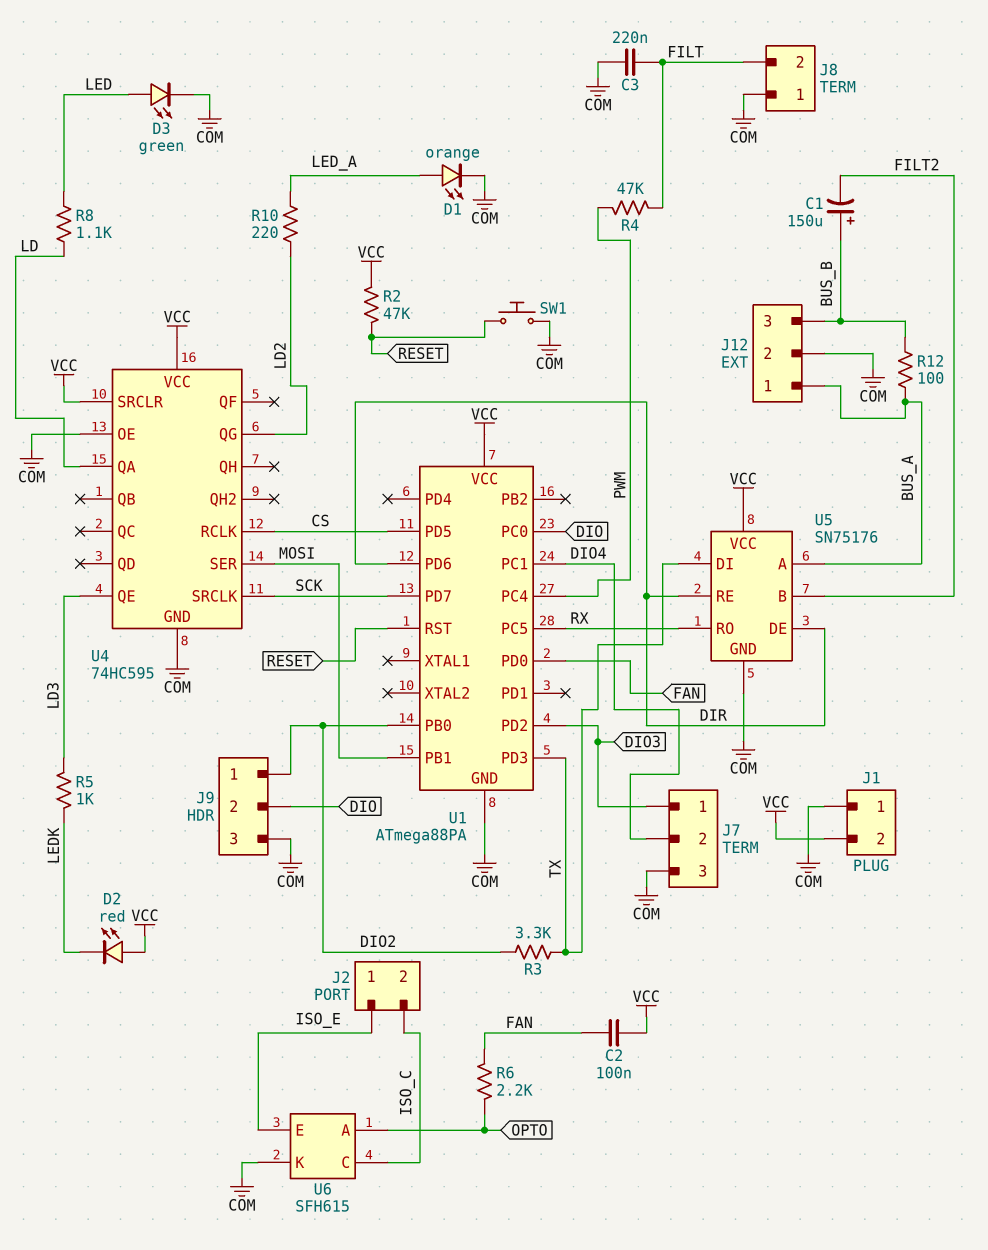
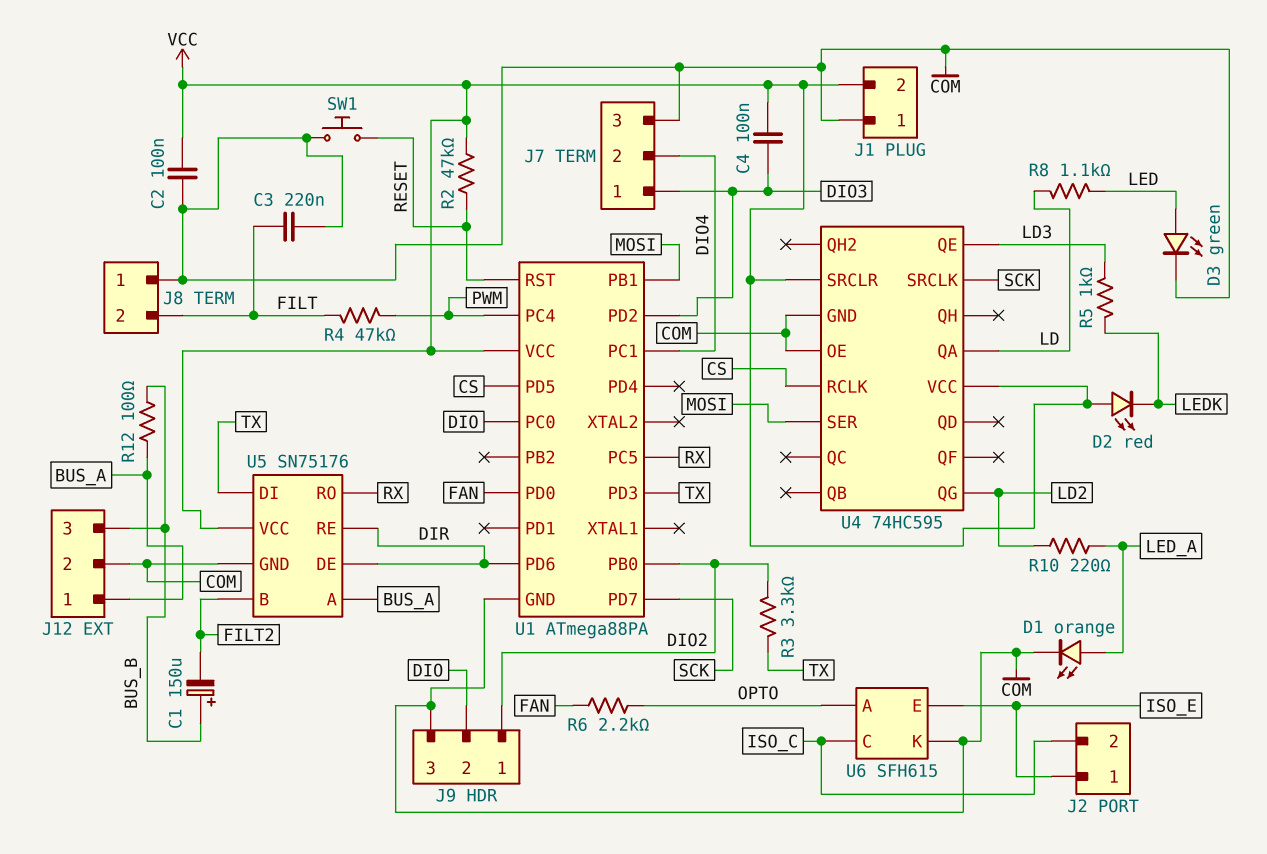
C2: 100nF (FAN, VCC) -> 100nF (COM, VCC)
C4: none -> 100nF (DIO3, VCC)

